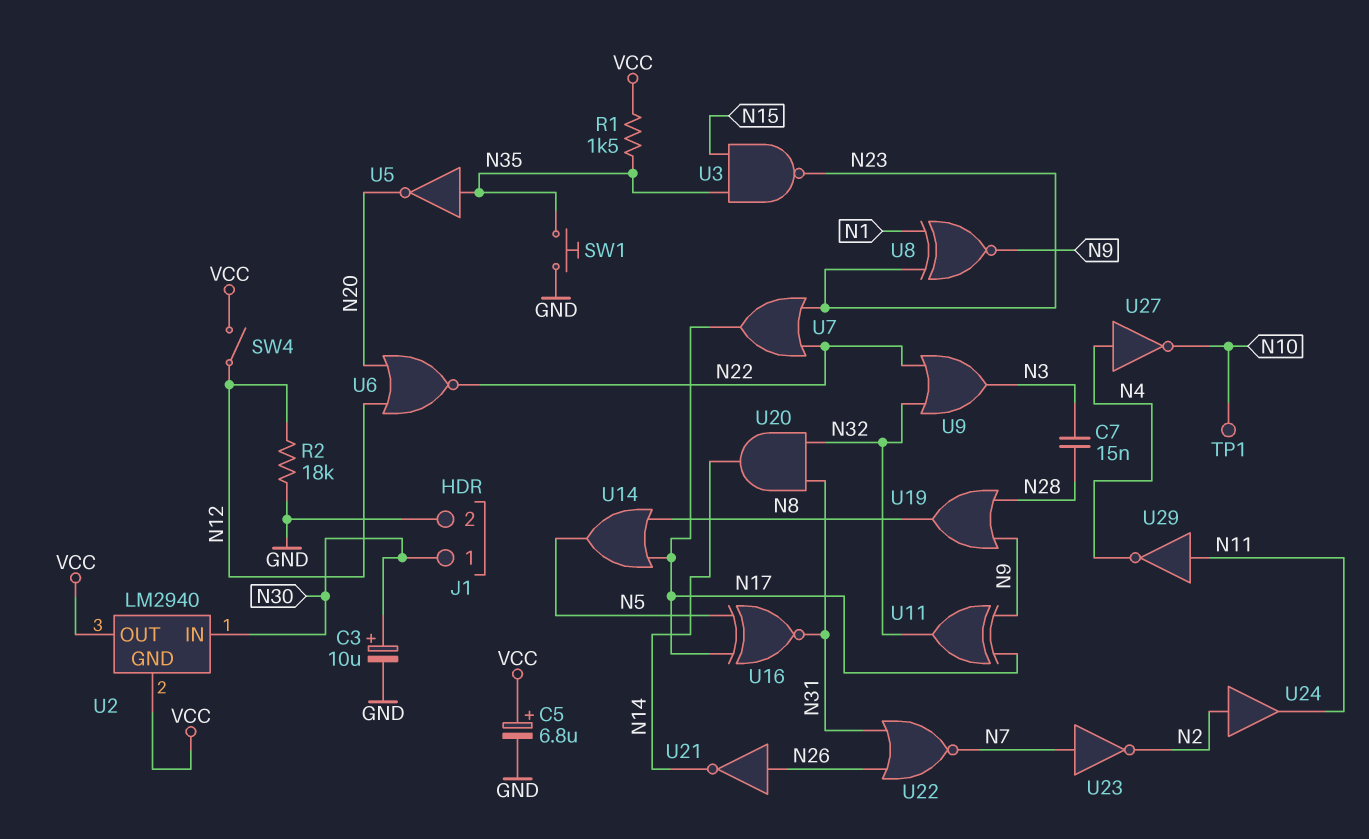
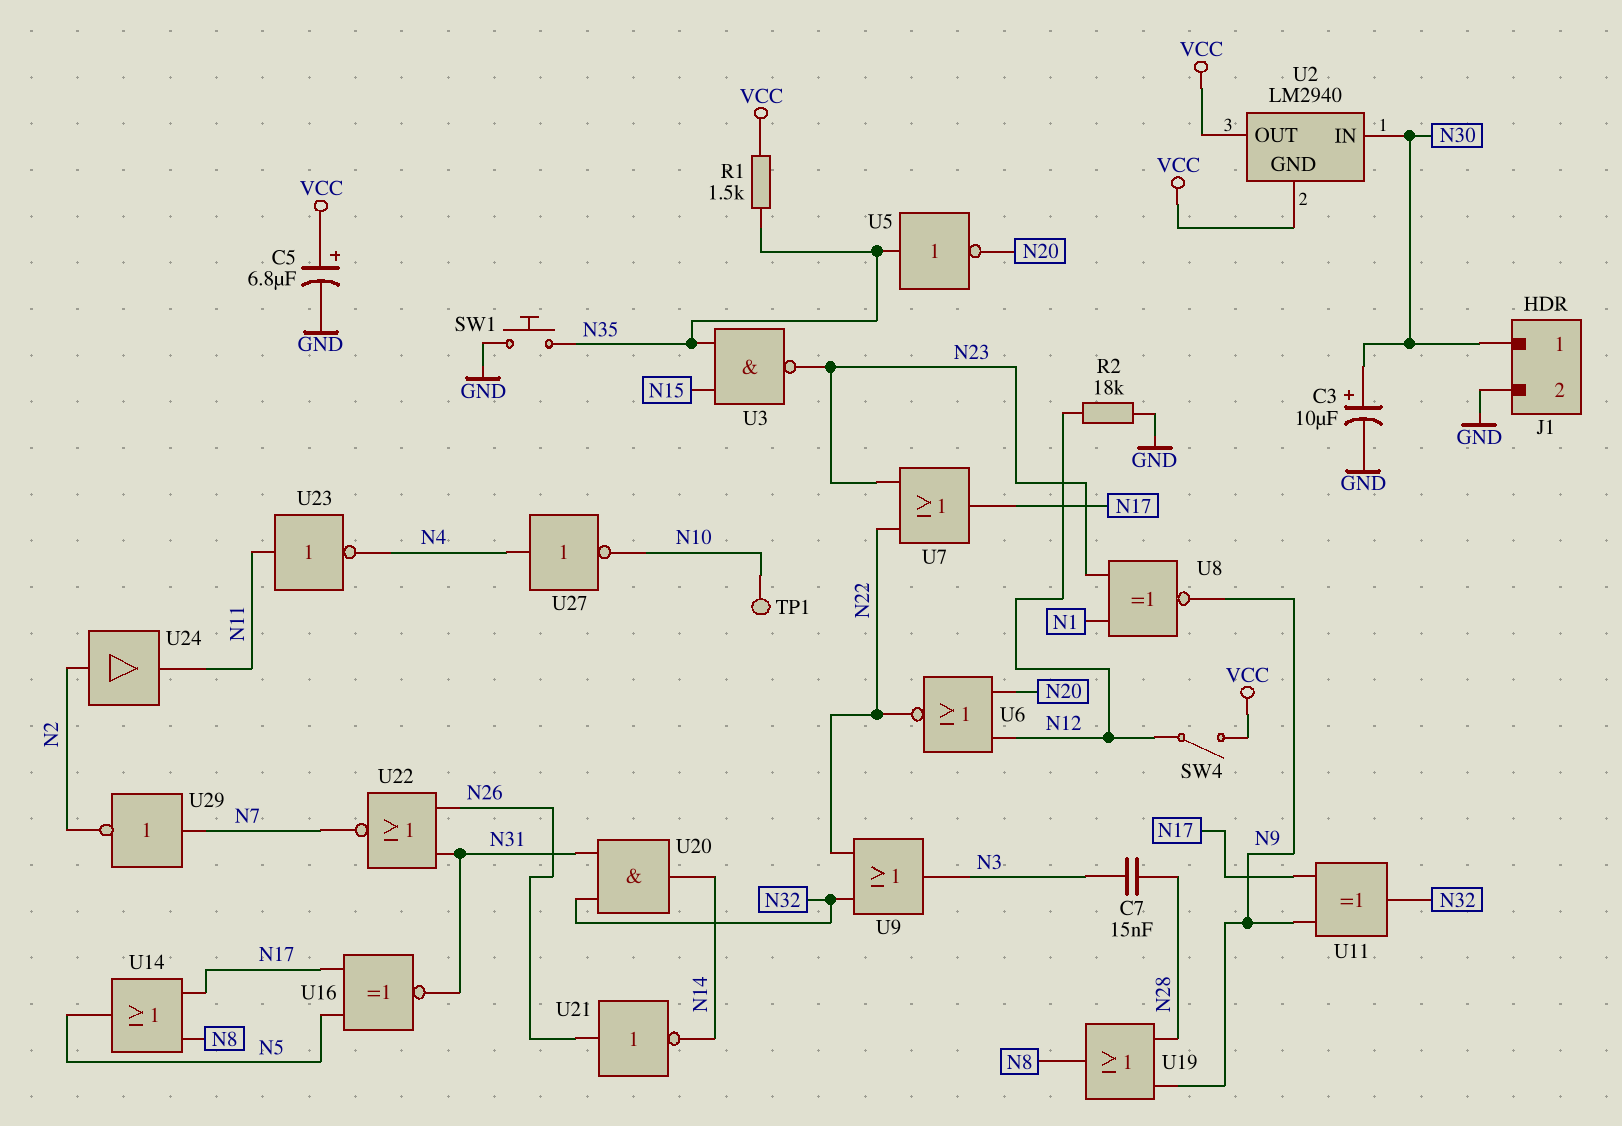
U23: NOT (in N7, out N2) -> NOT (in N11, out N4)
U29: NOT (in N11, out N4) -> NOT (in N7, out N2)

